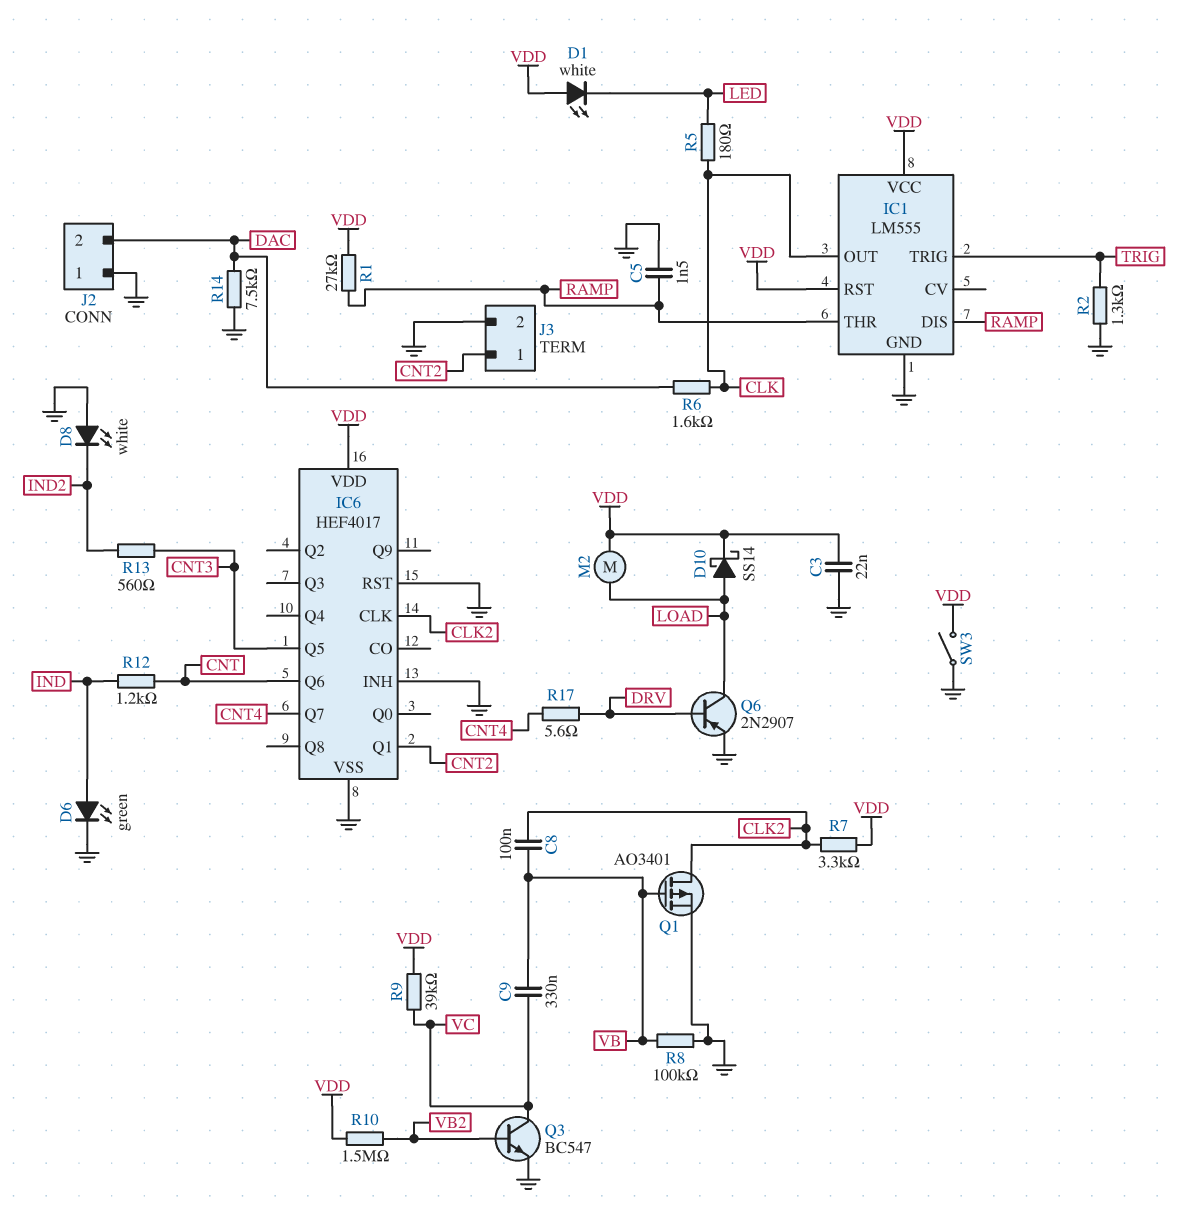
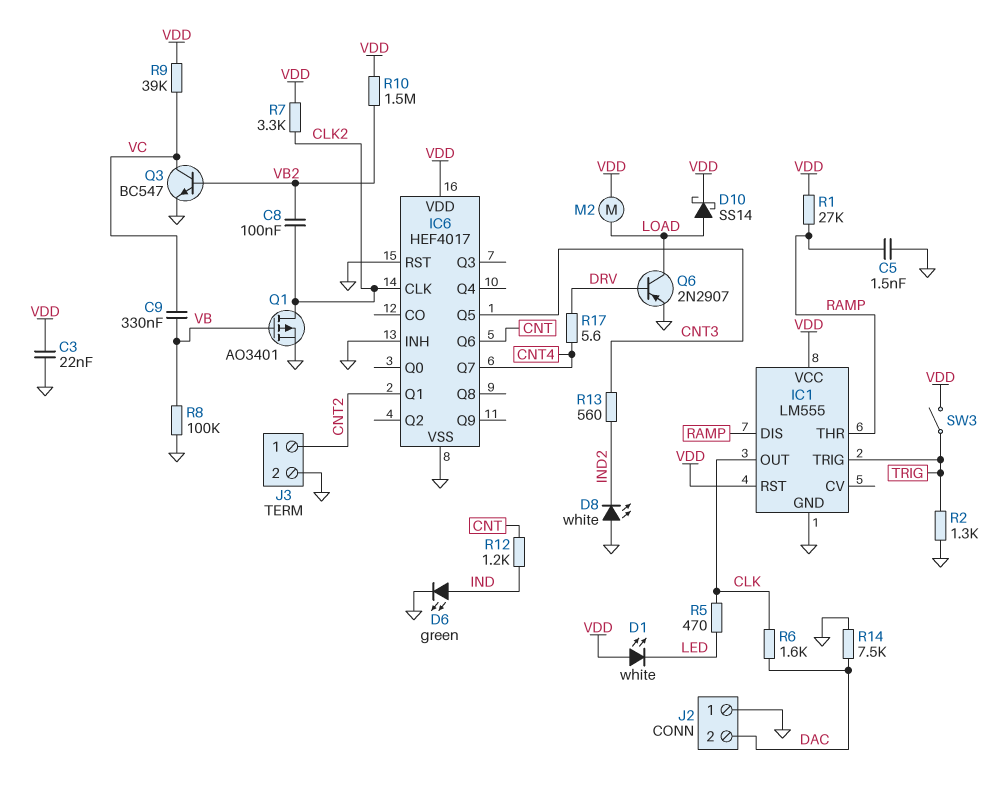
C8: 100nF (CLK2, VB) -> 100nF (CLK2, VB2)
R5: 180 (CLK, LED) -> 470 (CLK, LED)
SW3: switch (GND, VDD) -> switch (TRIG, VDD)

